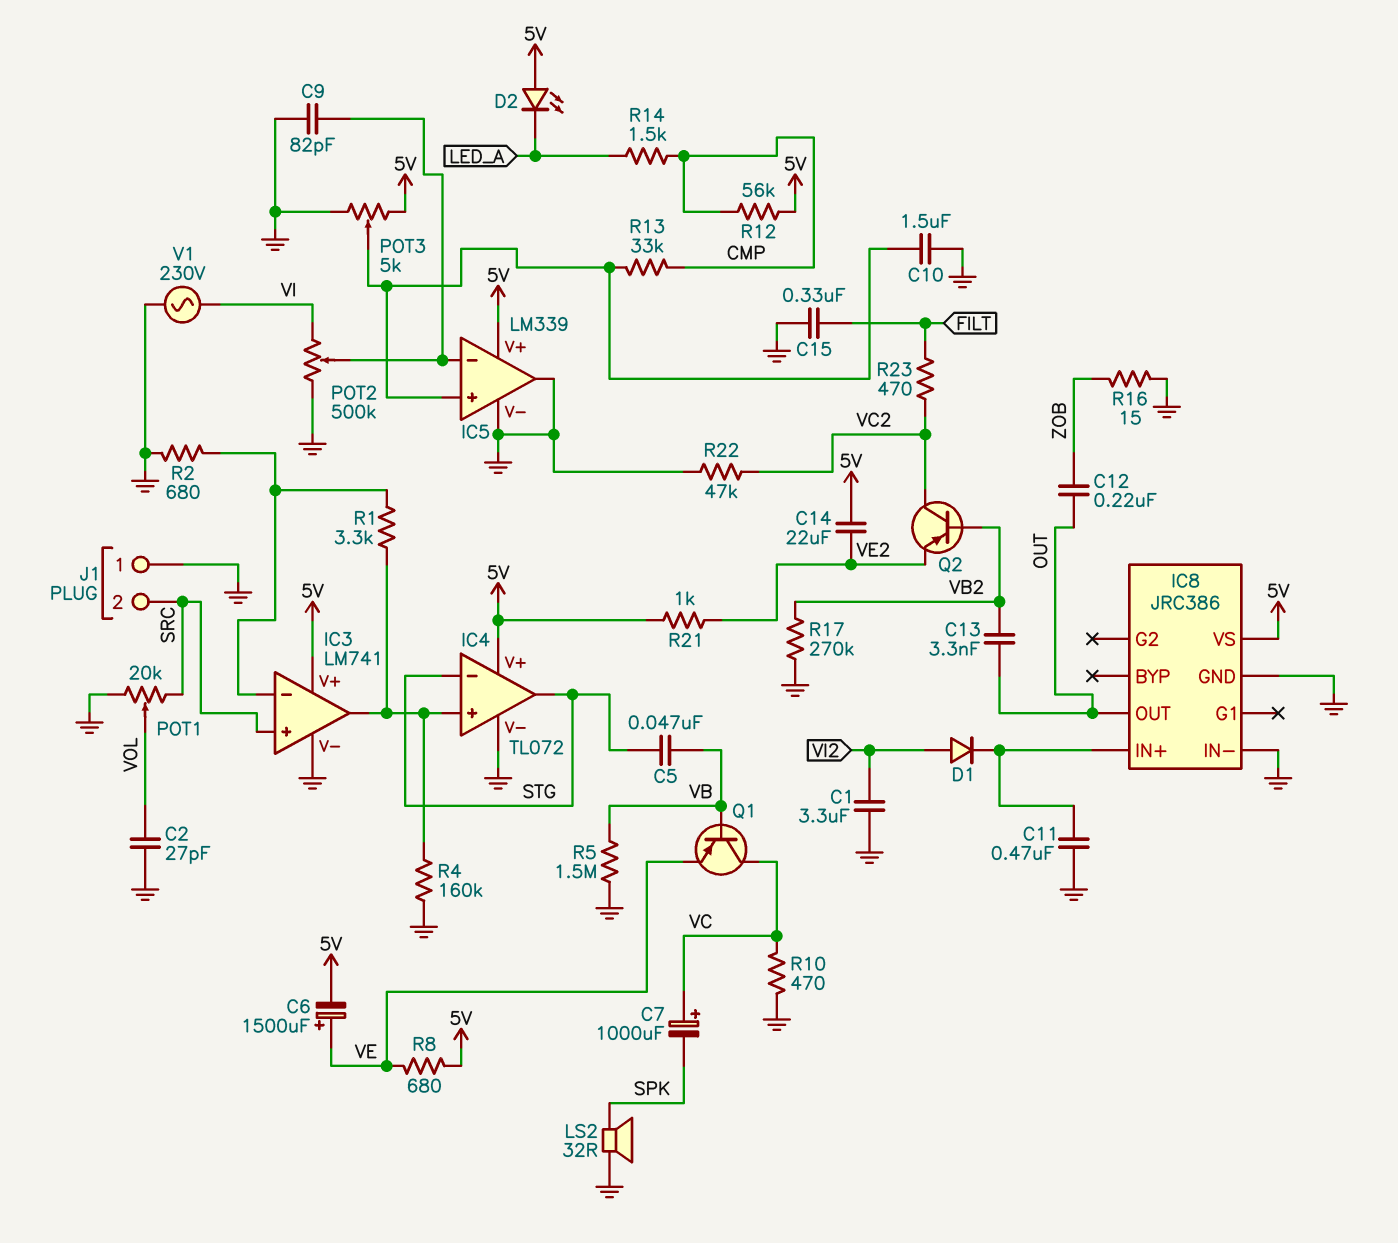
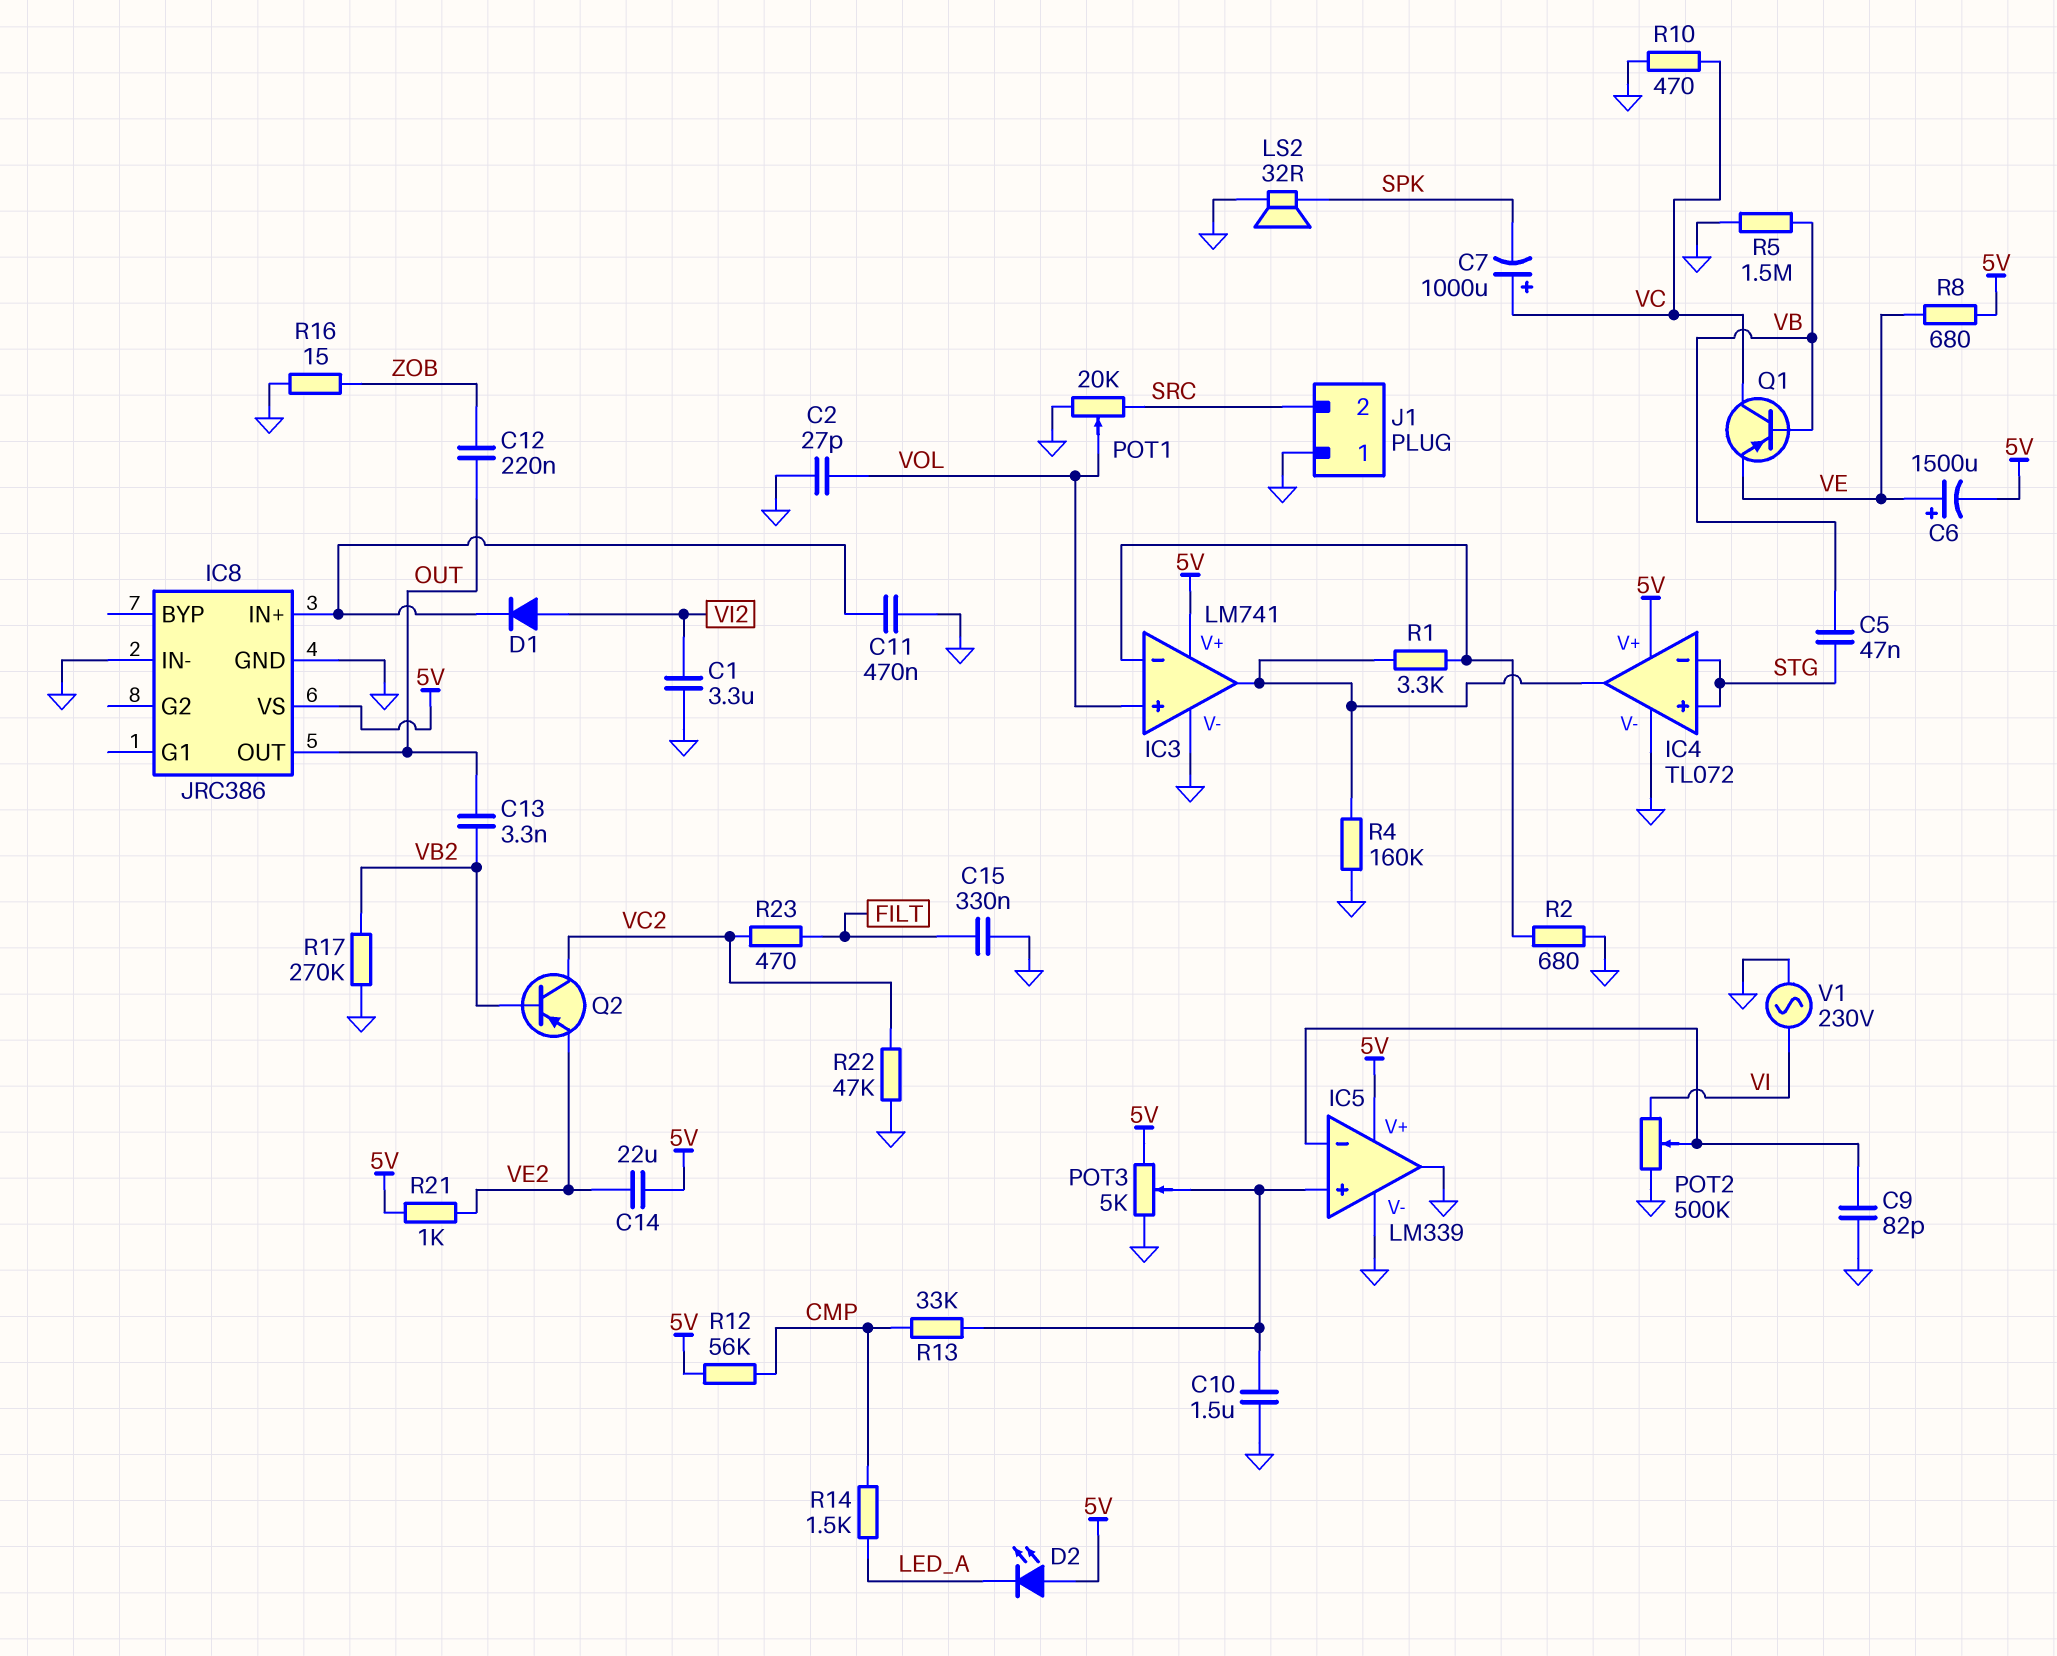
IC3 pin in+: SRC -> VOL
IC4 pin in+: IC3/out -> STG
IC4 pin out: STG -> IC3/out

